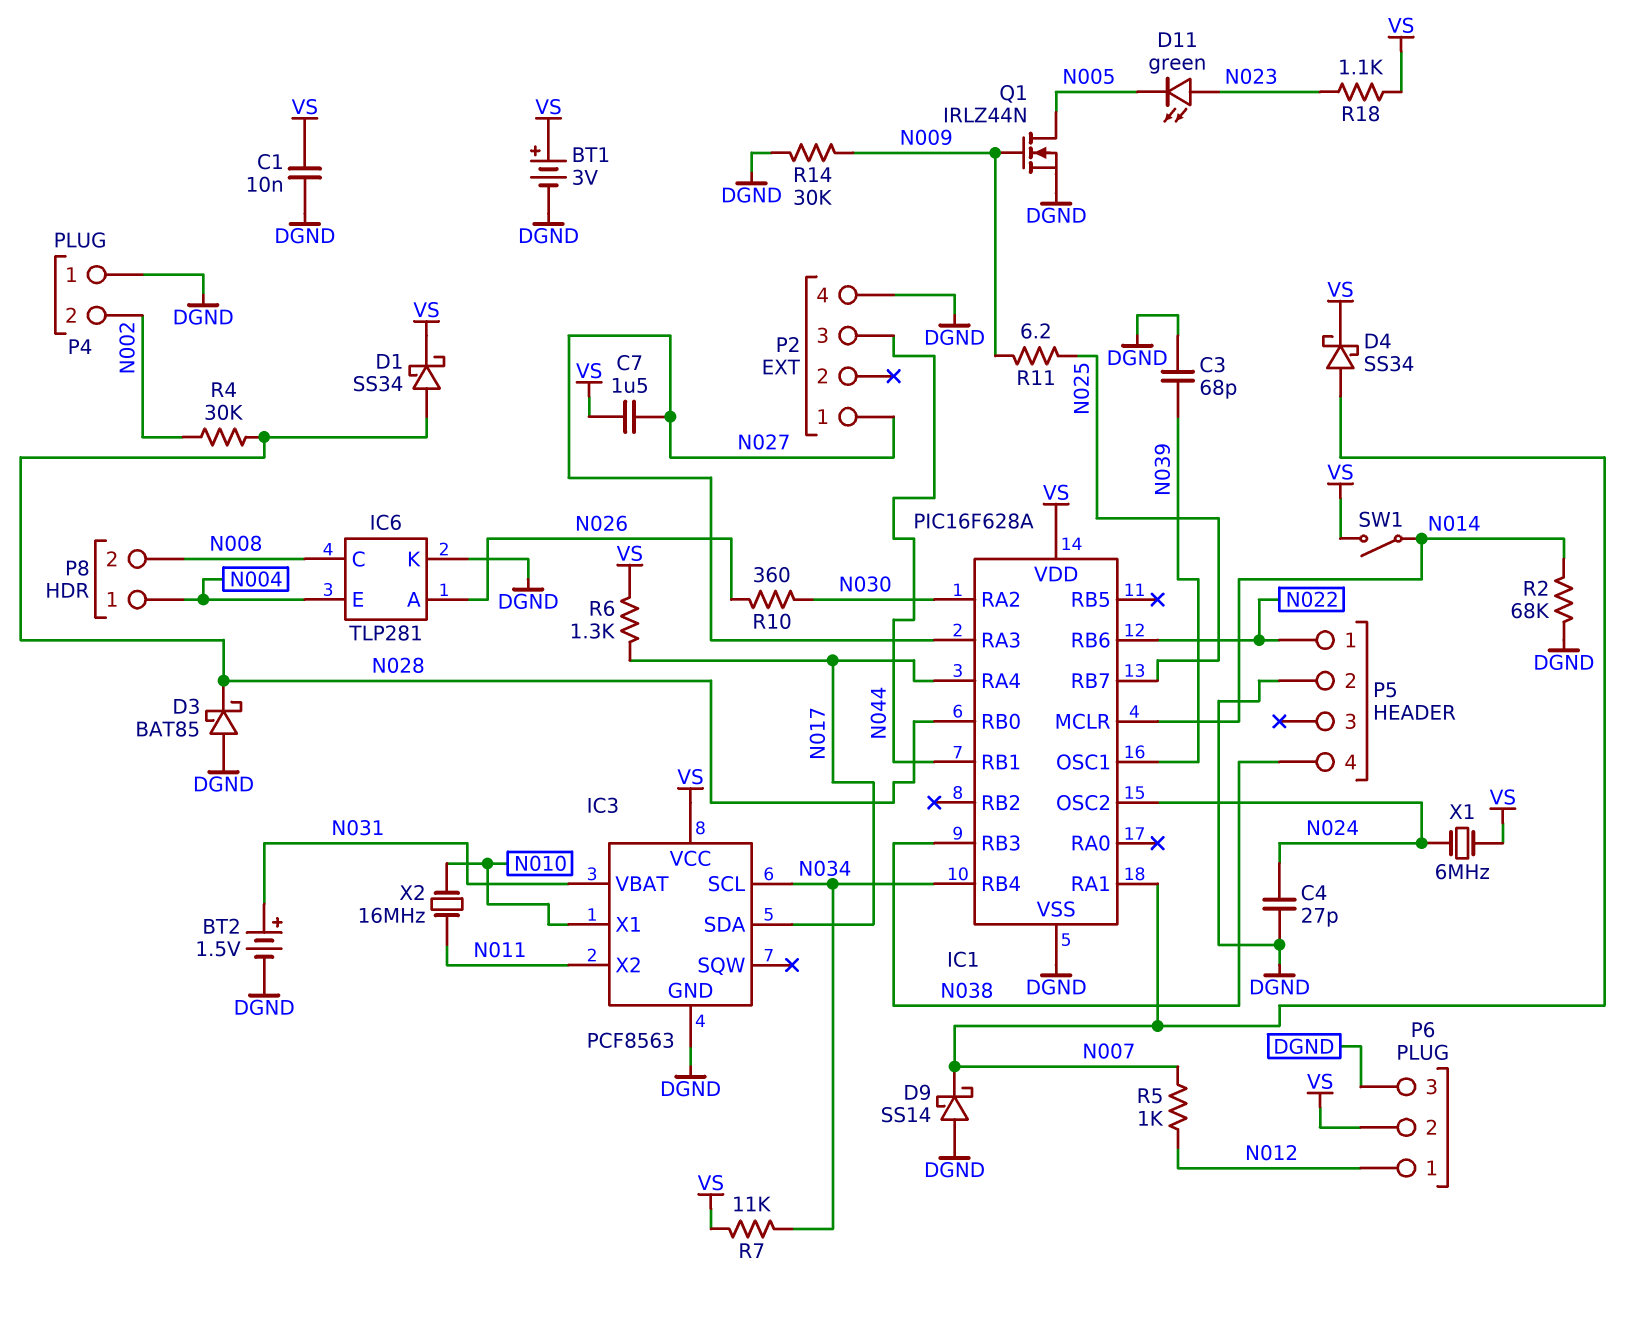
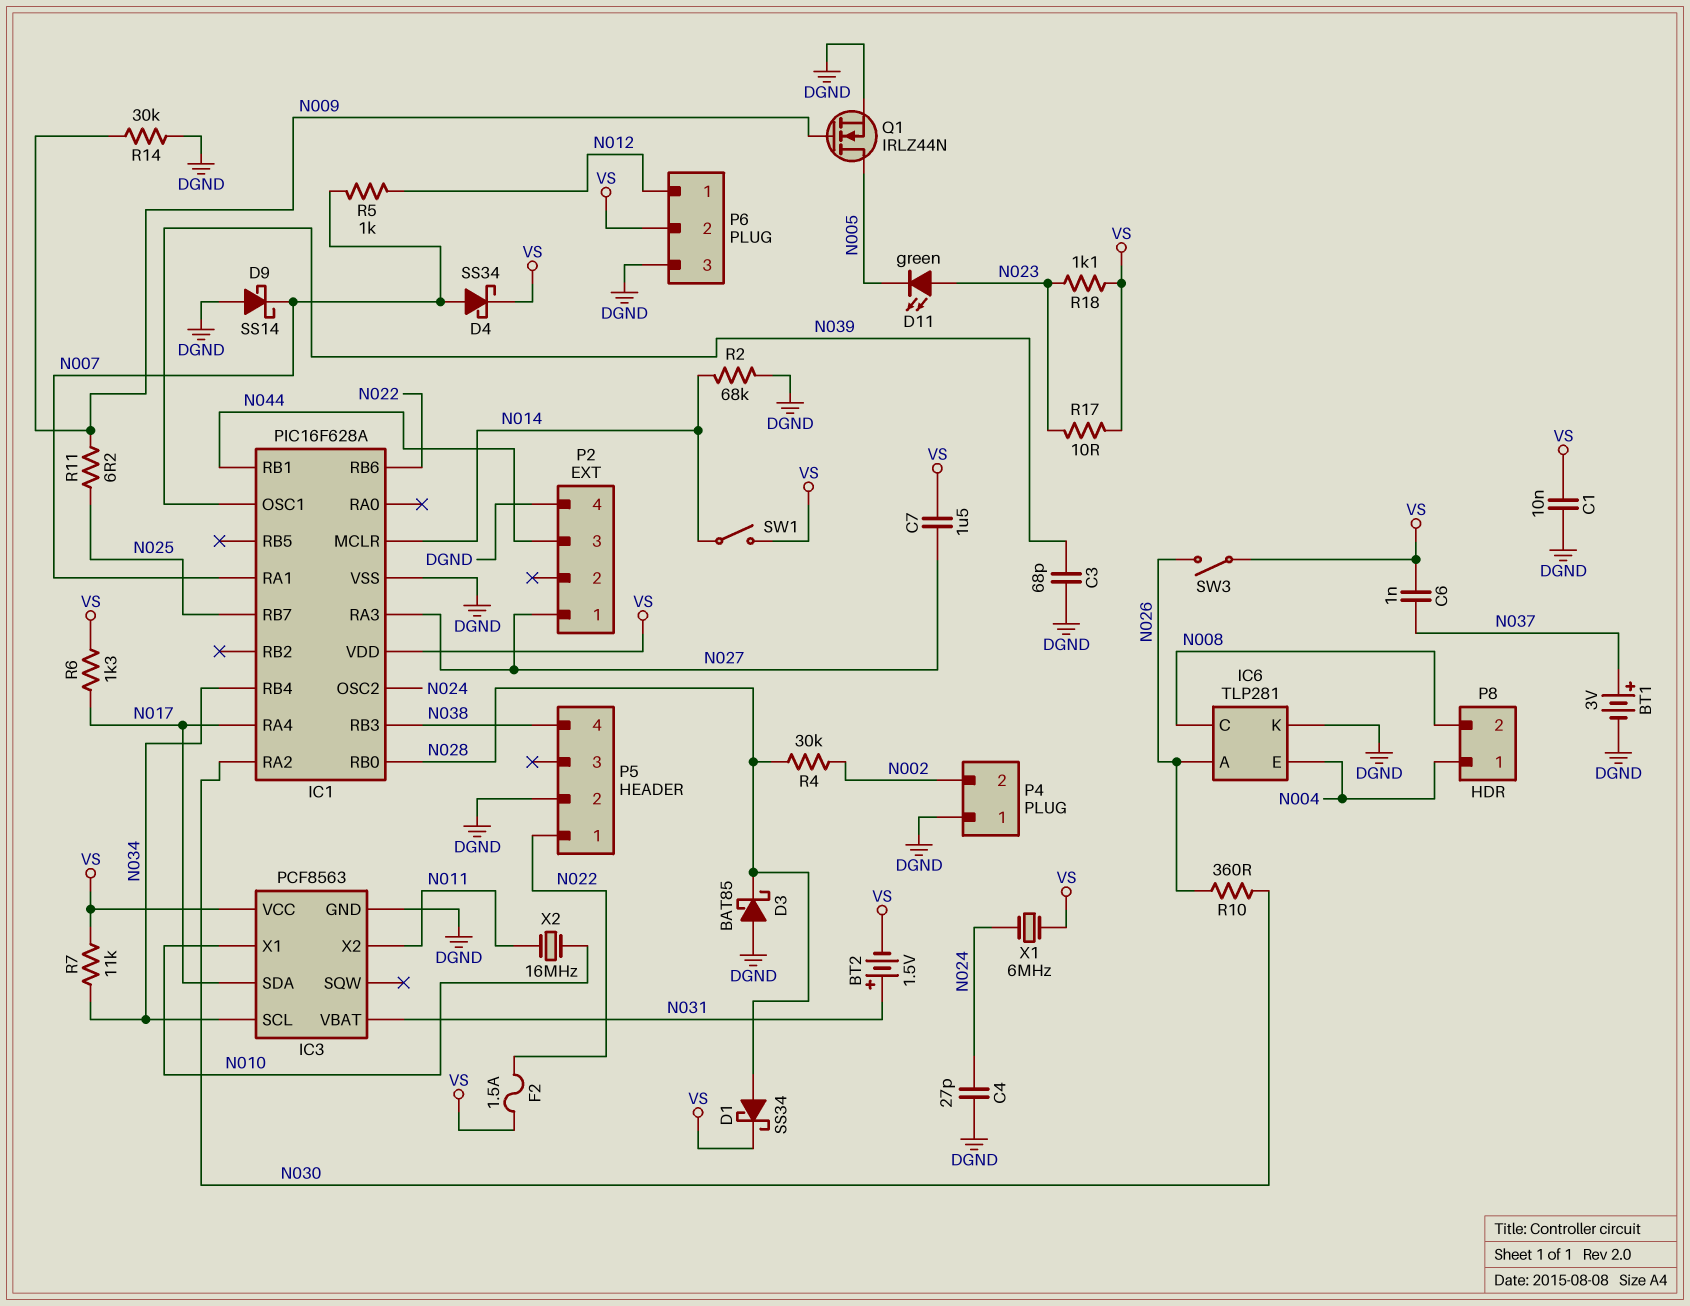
BT1: 3V (plus VS, minus DGND) -> 3V (plus N037, minus DGND)
BT2: 1.5V (plus N031, minus DGND) -> 1.5V (plus N031, minus VS)
C6: none -> 1nF (N037, VS)
F2: none -> 1.5A (N022, VS)
R17: none -> 10 (N023, VS)
SW3: none -> switch (N026, VS)

